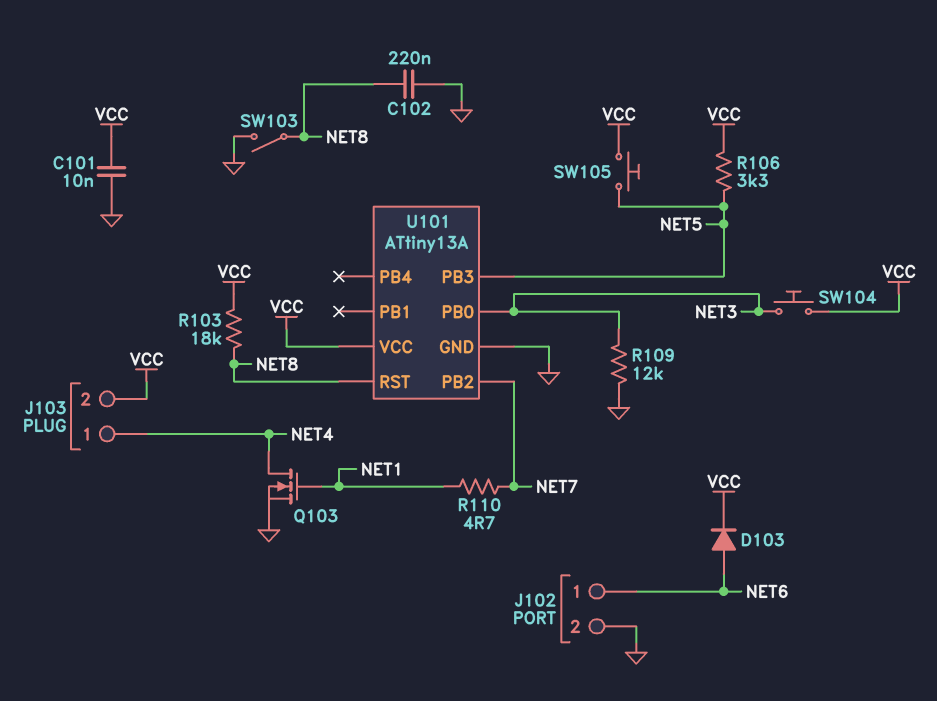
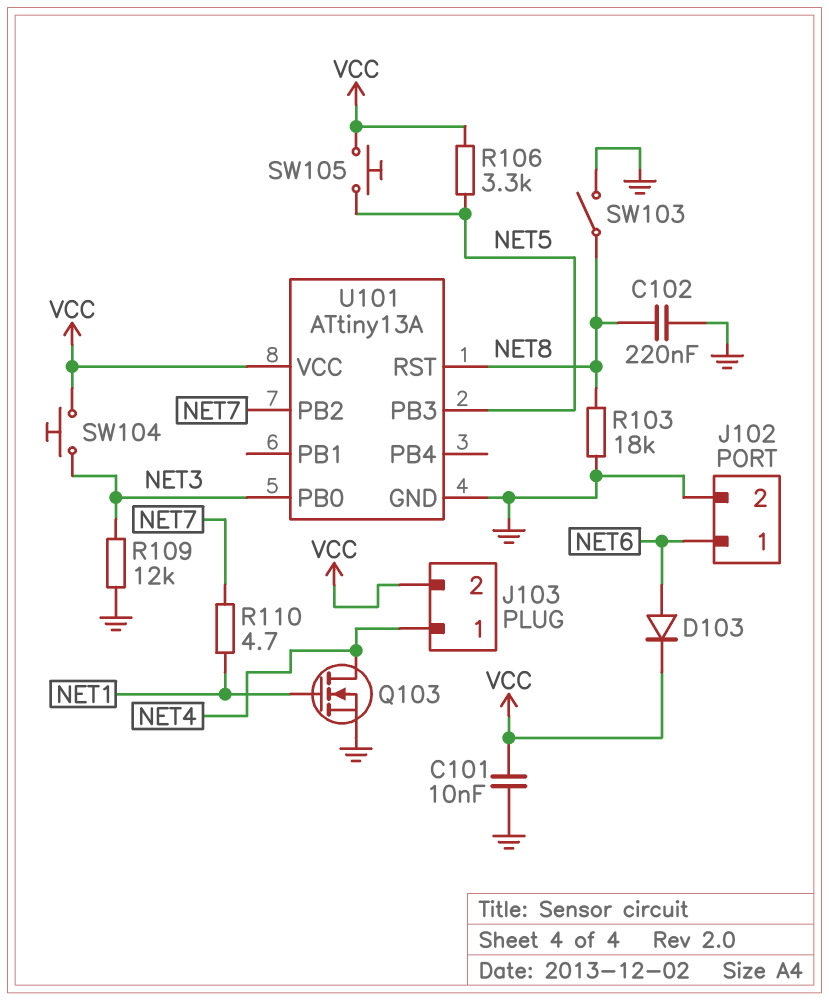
R103: 18k (NET8, VCC) -> 18k (GND, NET8)

